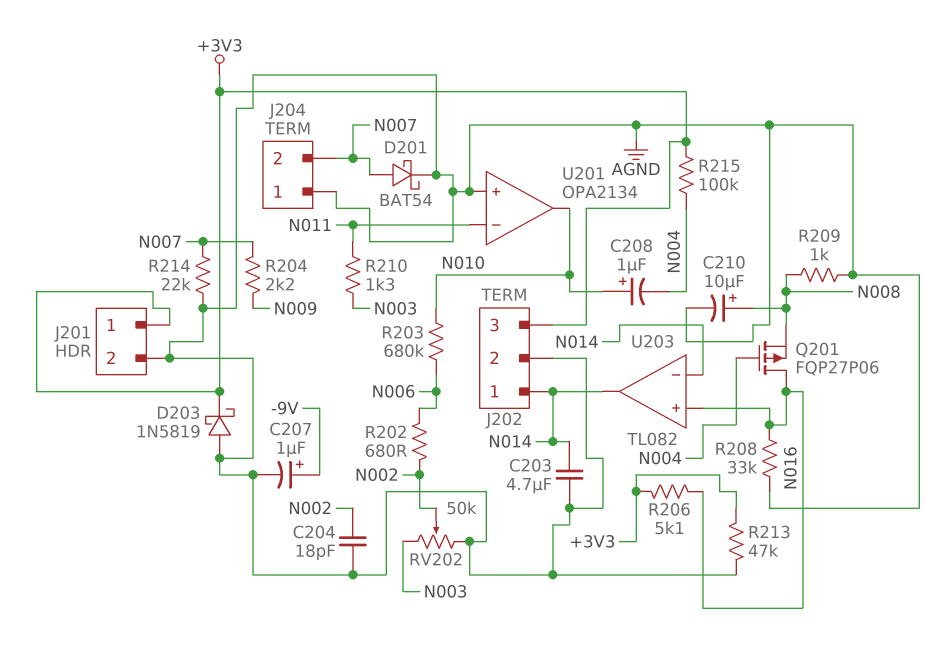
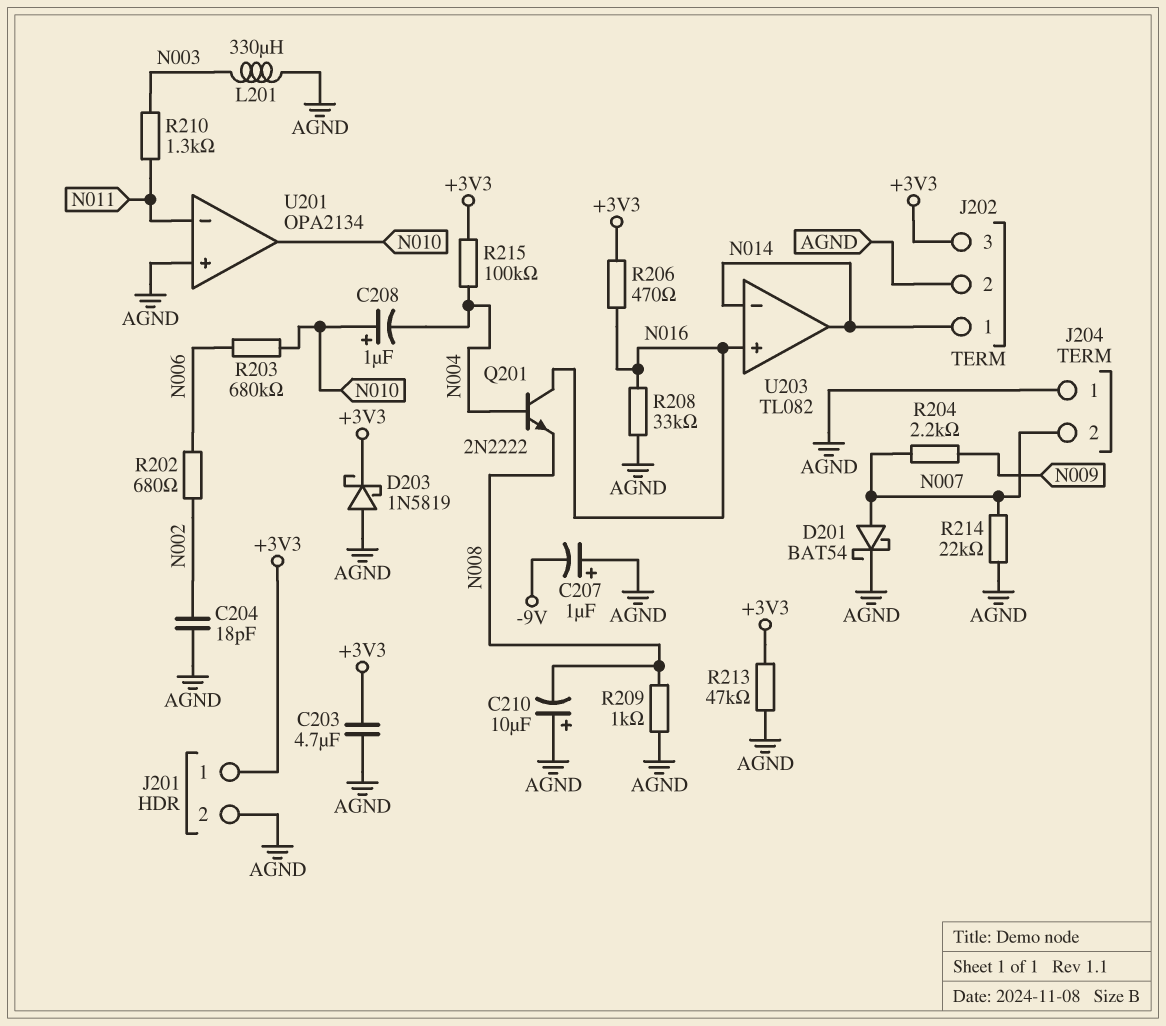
C203: 4.7uF (AGND, N014) -> 4.7uF (+3V3, AGND)
C207: 1uF (plus -9V, minus AGND) -> 1uF (plus AGND, minus -9V)
C210: 10uF (plus N008, minus AGND) -> 10uF (plus AGND, minus N008)
L201: none -> 330uH (AGND, N003)
Q201: PMOS FQP27P06 (G N004, D N016, S N008) -> NPN 2N2222 (B N004, C N016, E N008)
R206: 5.1k (+3V3, N016) -> 470 (+3V3, N016)
RV202: 50k (AGND, N003, wiper N002) -> none

